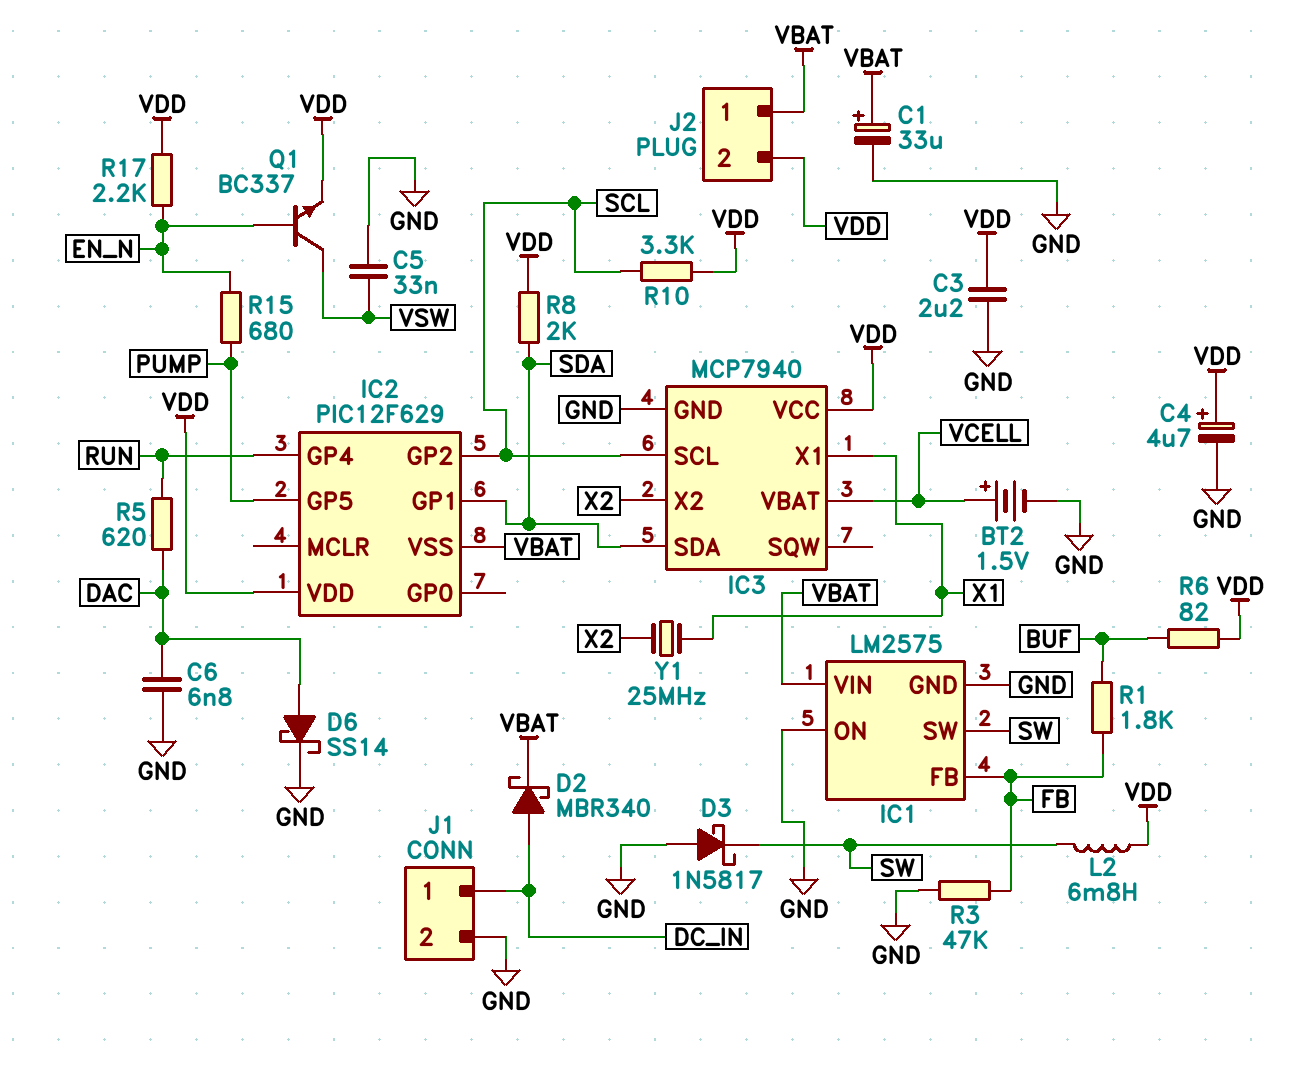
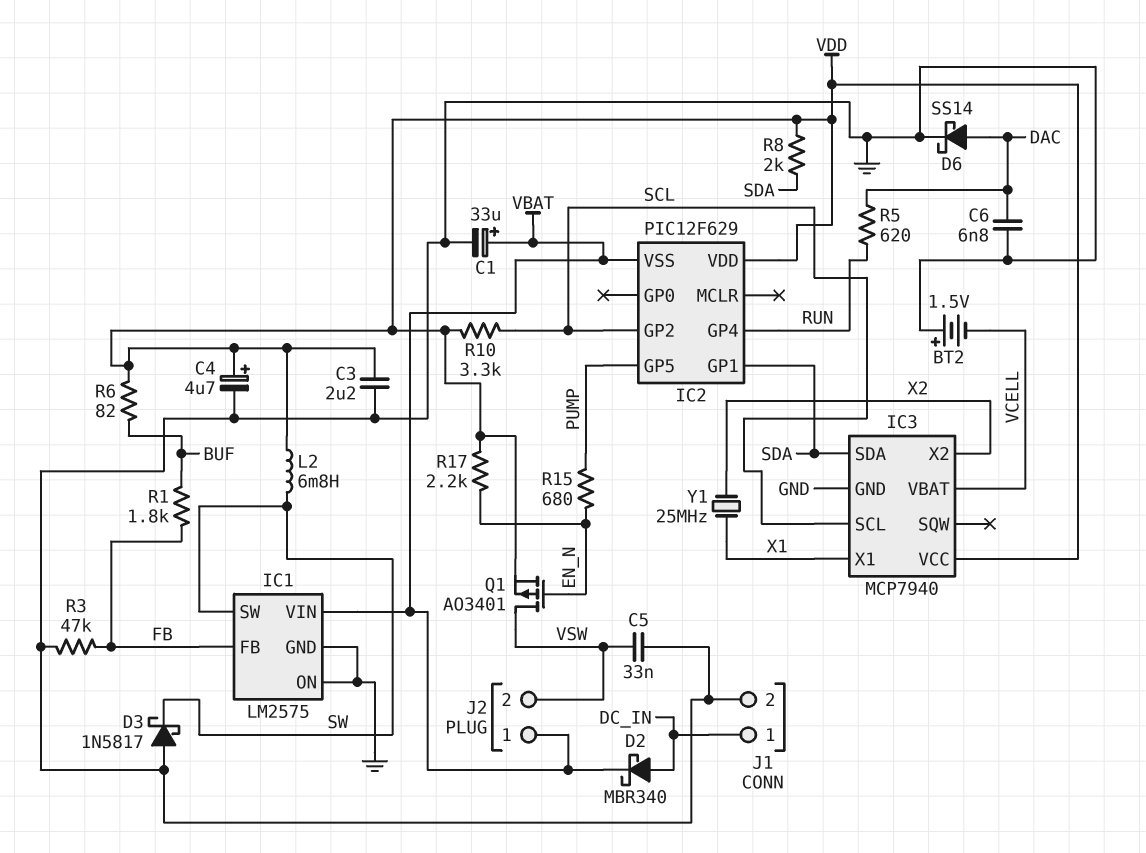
BT2: 1.5V (plus VCELL, minus GND) -> 1.5V (plus GND, minus VCELL)
J2 pin 2: VDD -> VSW
Q1: NPN BC337 (B EN_N, C VSW, E VDD) -> PMOS AO3401 (G EN_N, D VSW, S VDD)

